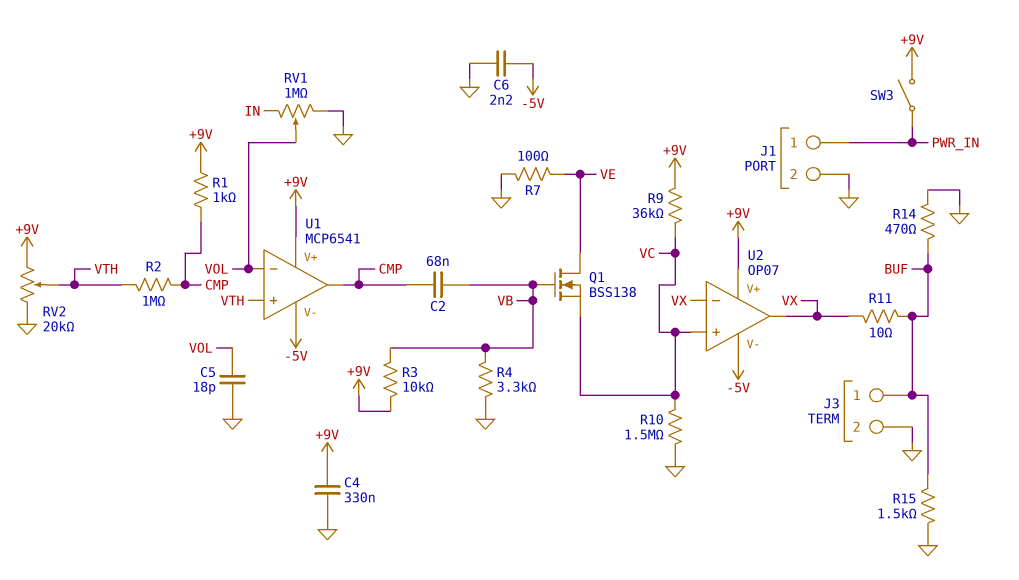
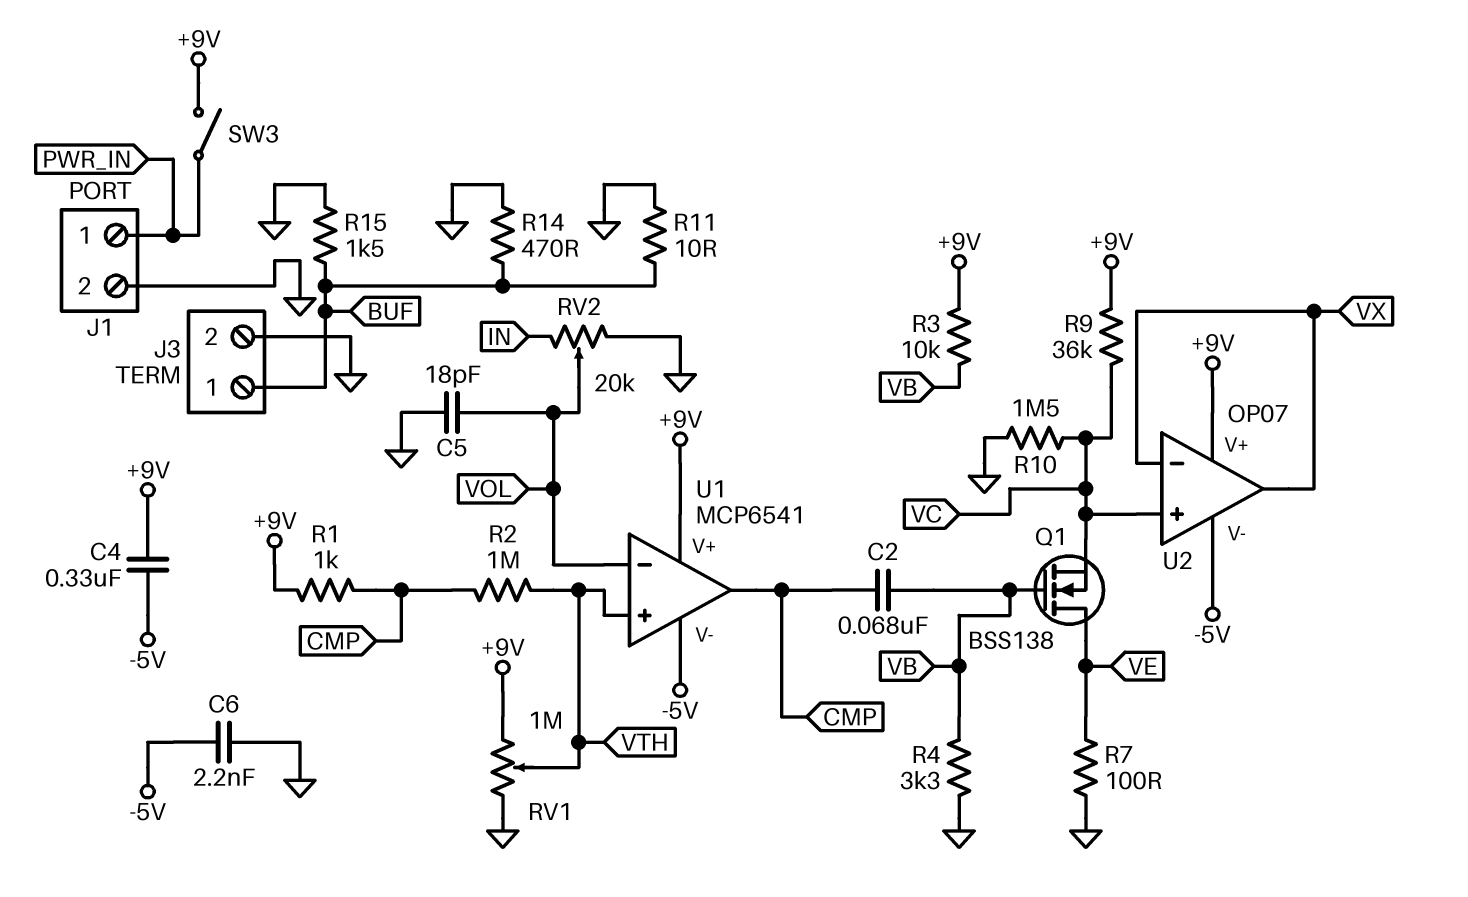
C4: 330nF (+9V, GND) -> 330nF (+9V, -5V)
R11: 10 (BUF, VX) -> 10 (BUF, GND)
RV1: 1M (GND, IN, wiper VOL) -> 1M (+9V, GND, wiper VTH)
RV2: 20k (+9V, GND, wiper VTH) -> 20k (GND, IN, wiper VOL)

